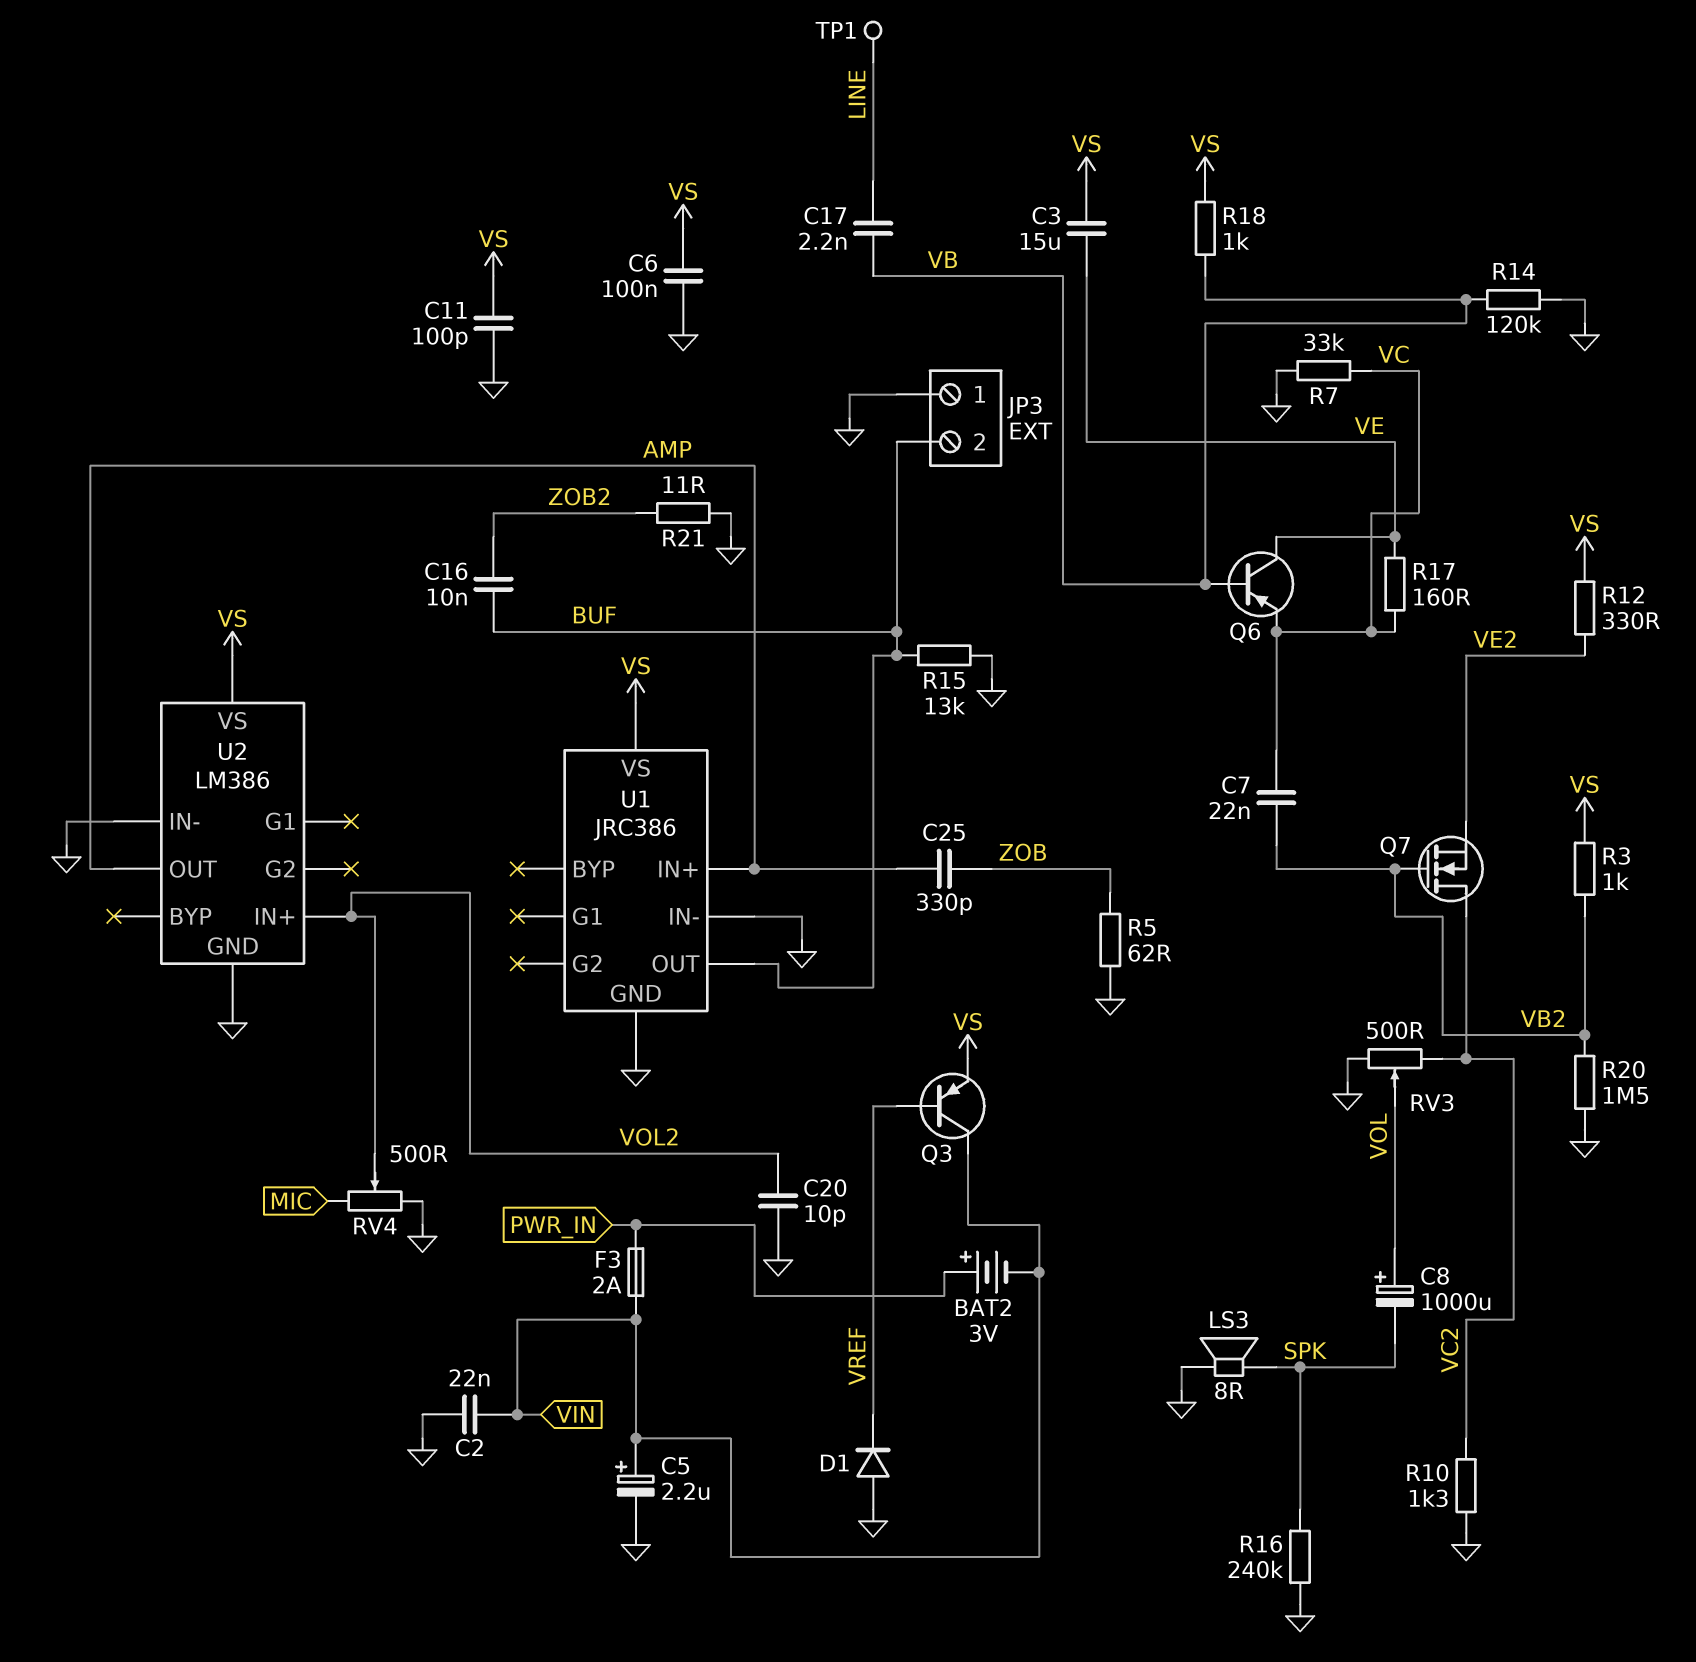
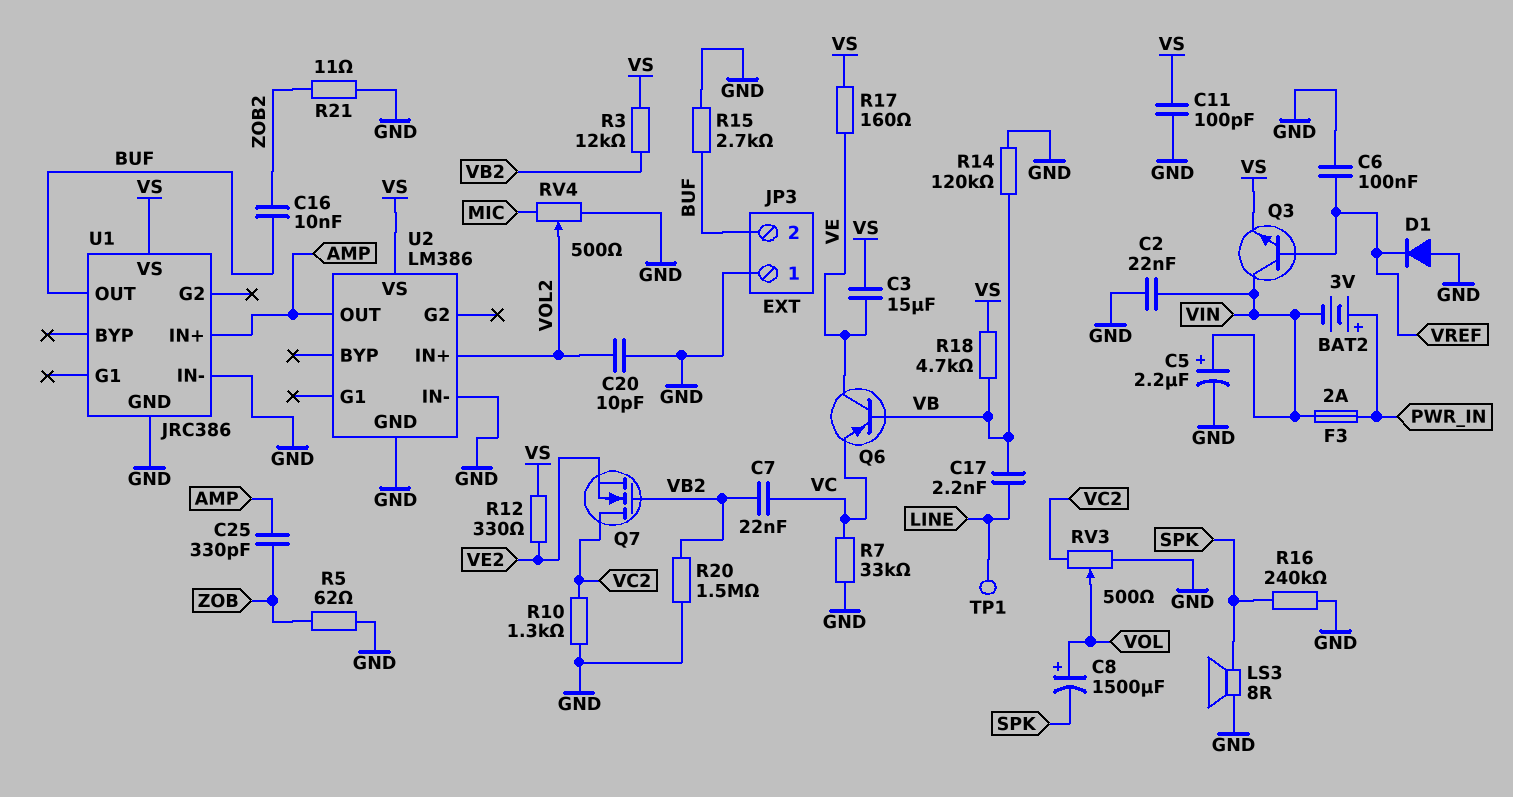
C6: 100nF (GND, VS) -> 100nF (GND, VREF)
C8: 1000uF (plus VOL, minus SPK) -> 1500uF (plus VOL, minus SPK)
Q3: PNP (B VREF, C VIN, E VS) -> NPN (B VREF, C VIN, E VS)
R3: 1k (VB2, VS) -> 12k (VB2, VS)
R15: 13k (BUF, GND) -> 2.7k (BUF, GND)
R17: 160 (VC, VE) -> 160 (VE, VS)
R18: 1k (VB, VS) -> 4.7k (VB, VS)

